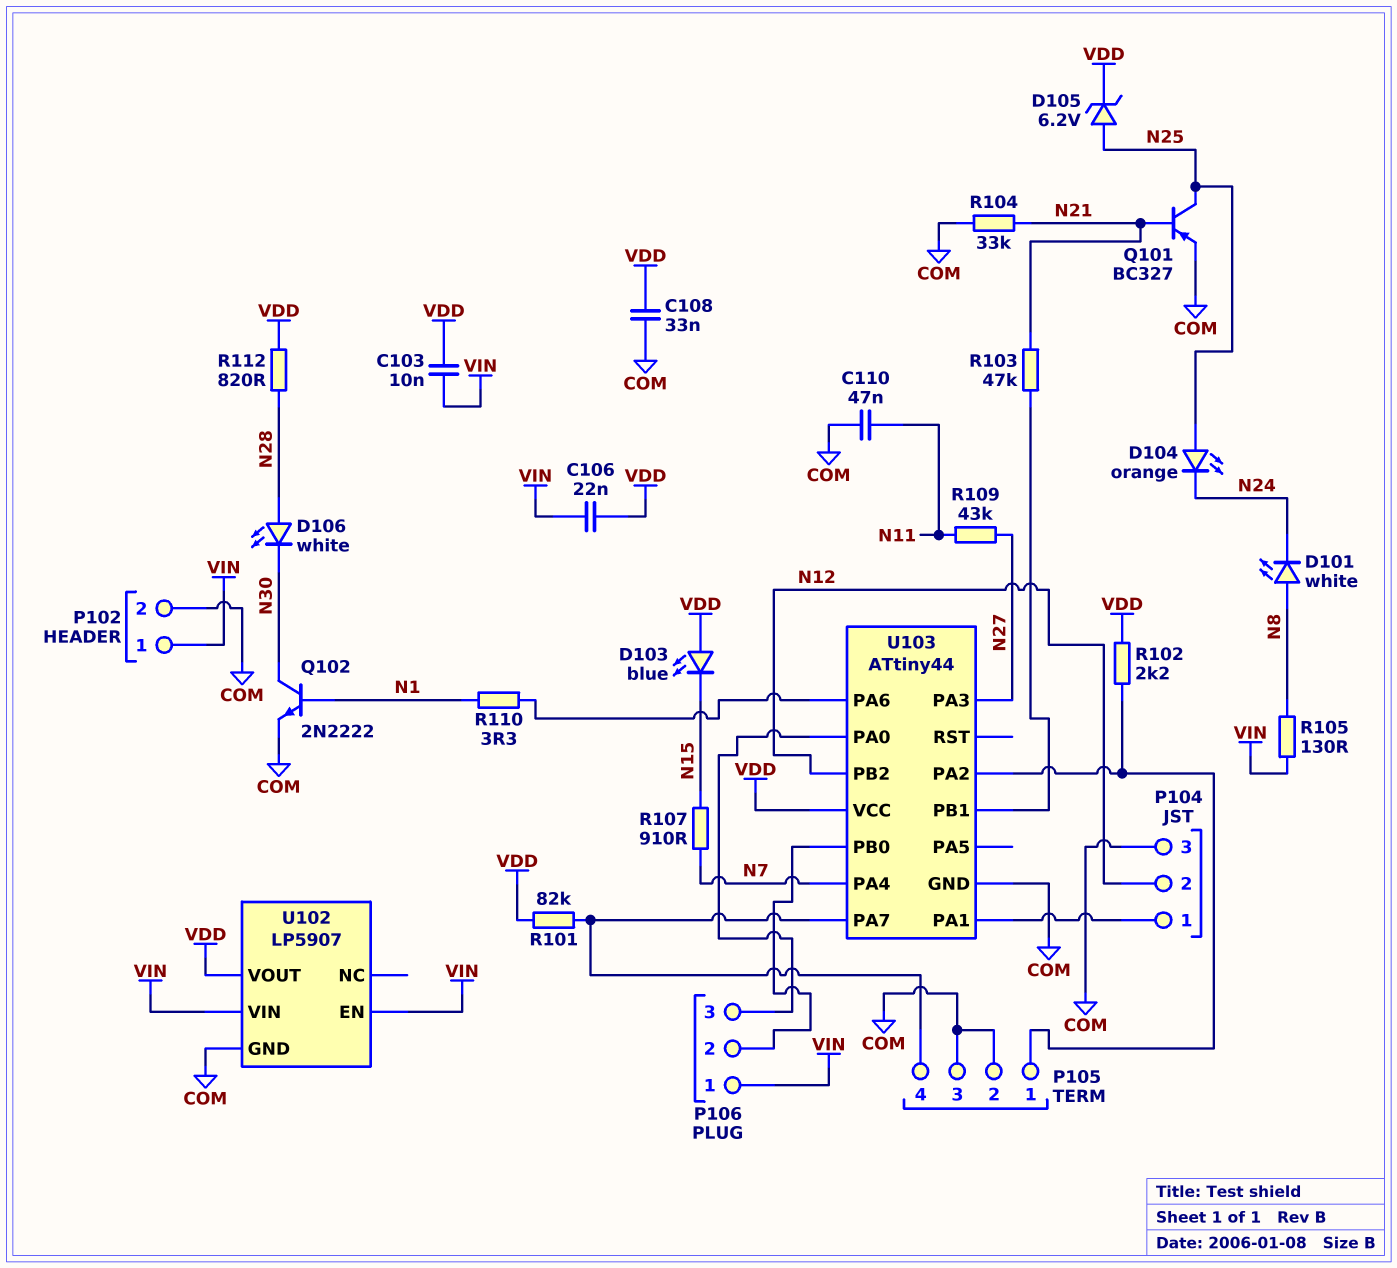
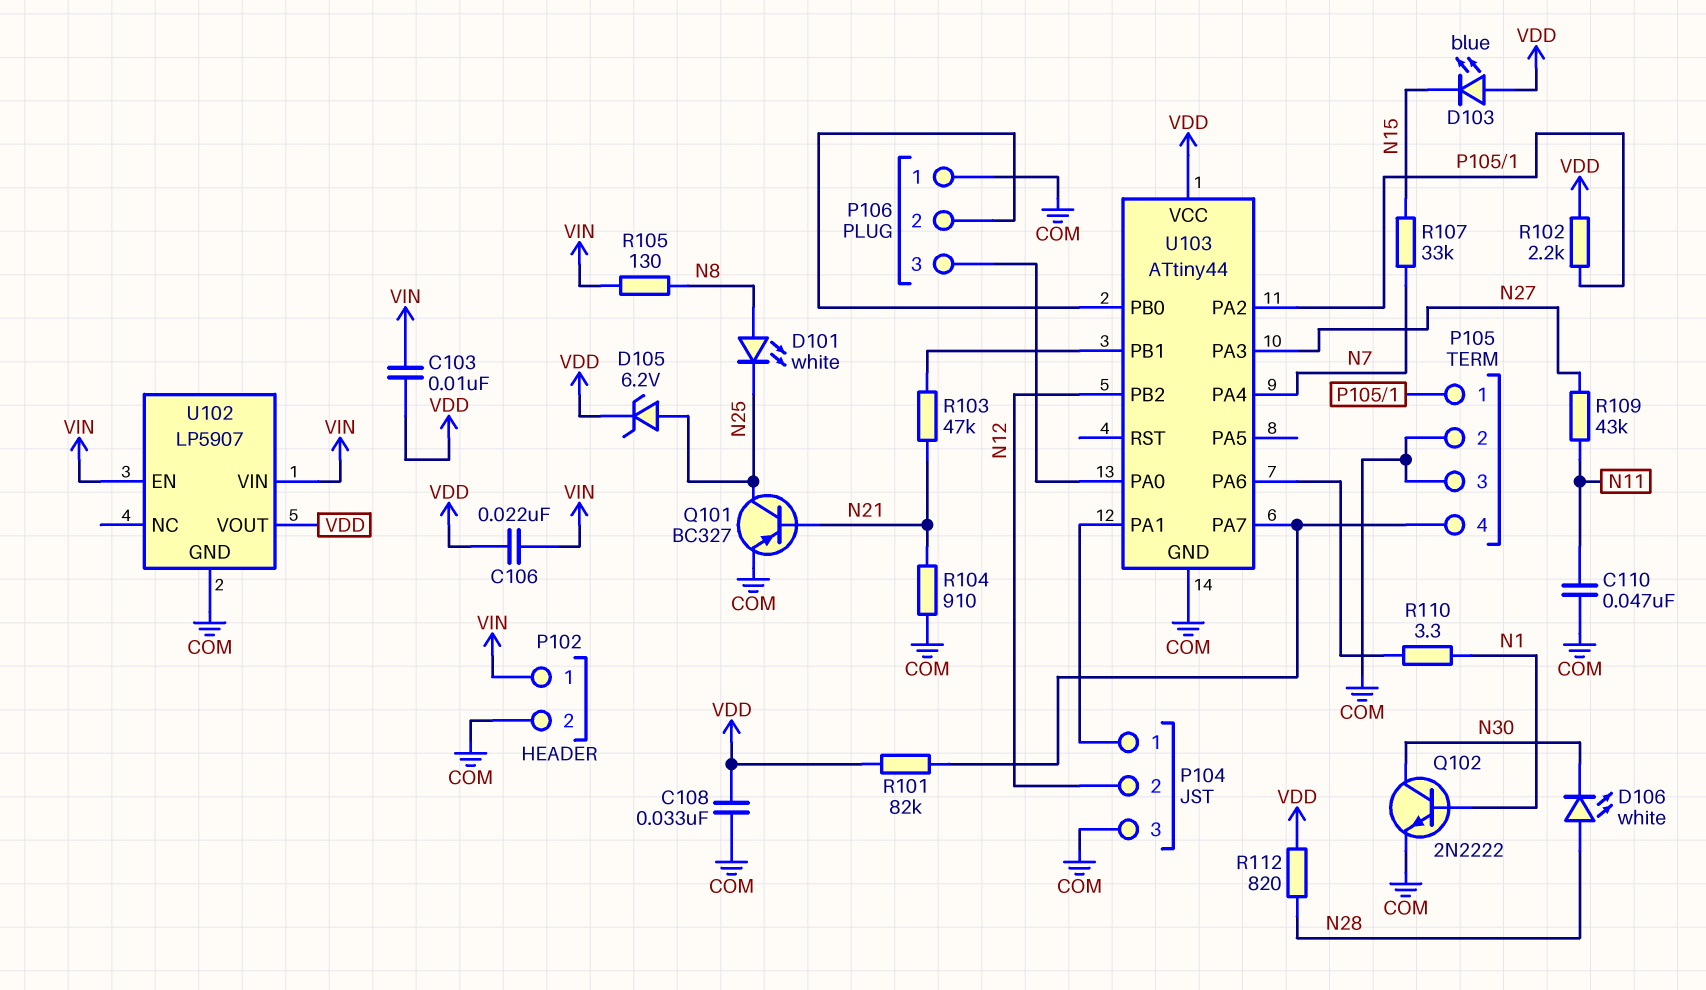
D101: LED white (A N8, K N24) -> LED white (A N8, K N25)
D104: LED orange (A N25, K N24) -> none
P106 pin 1: VIN -> COM
R104: 33k (COM, N21) -> 910 (COM, N21)
R107: 910 (N7, N15) -> 33k (N7, N15)

